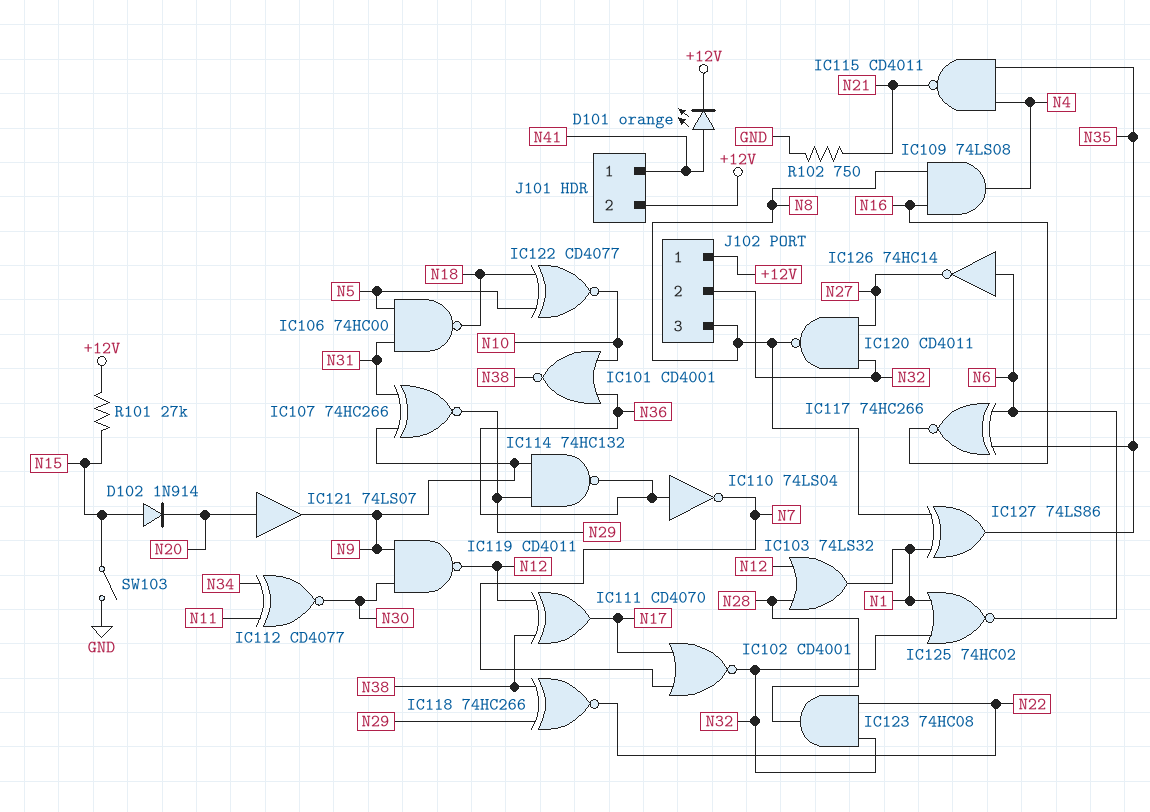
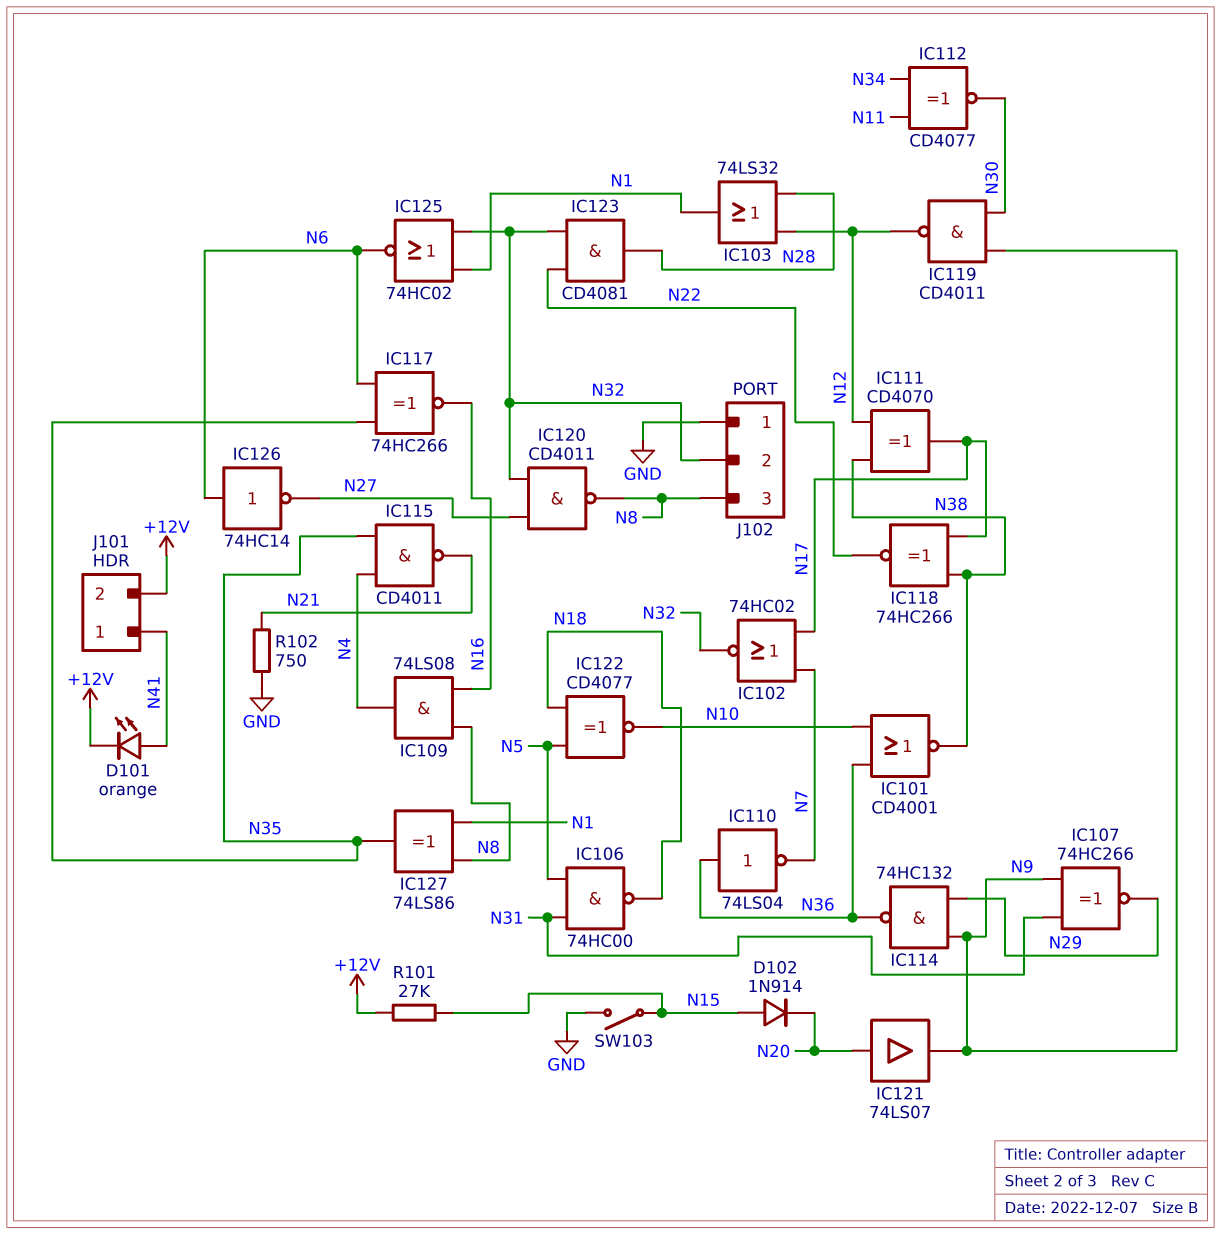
IC102: NOR CD4001 (in N7, in N17, out N32) -> NOR 74HC02 (in N7, in N17, out N32)
IC118: XNOR 74HC266 (in N29, in N38, out N22) -> XNOR 74HC266 (in N17, in N38, out N22)
IC123: AND 74HC08 (in N22, in N32, out N28) -> AND CD4081 (in N22, in N32, out N28)
J102 pin 1: +12V -> GND

